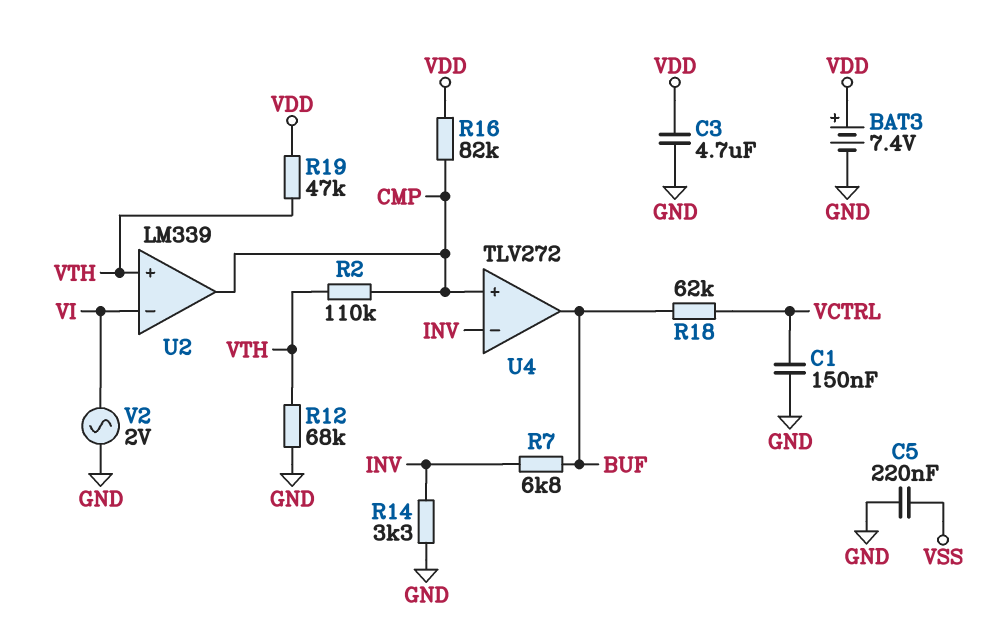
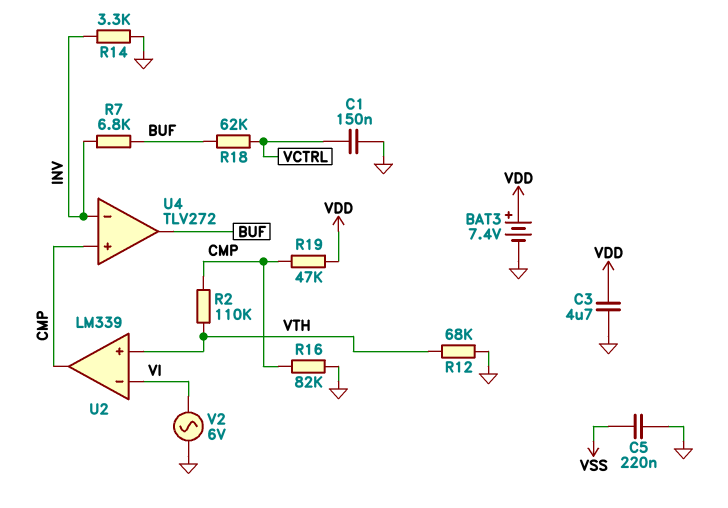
R16: 82k (CMP, VDD) -> 82k (CMP, GND)
R19: 47k (VDD, VTH) -> 47k (CMP, VDD)
V2: AC 2V (GND, VI) -> AC 6V (GND, VI)

